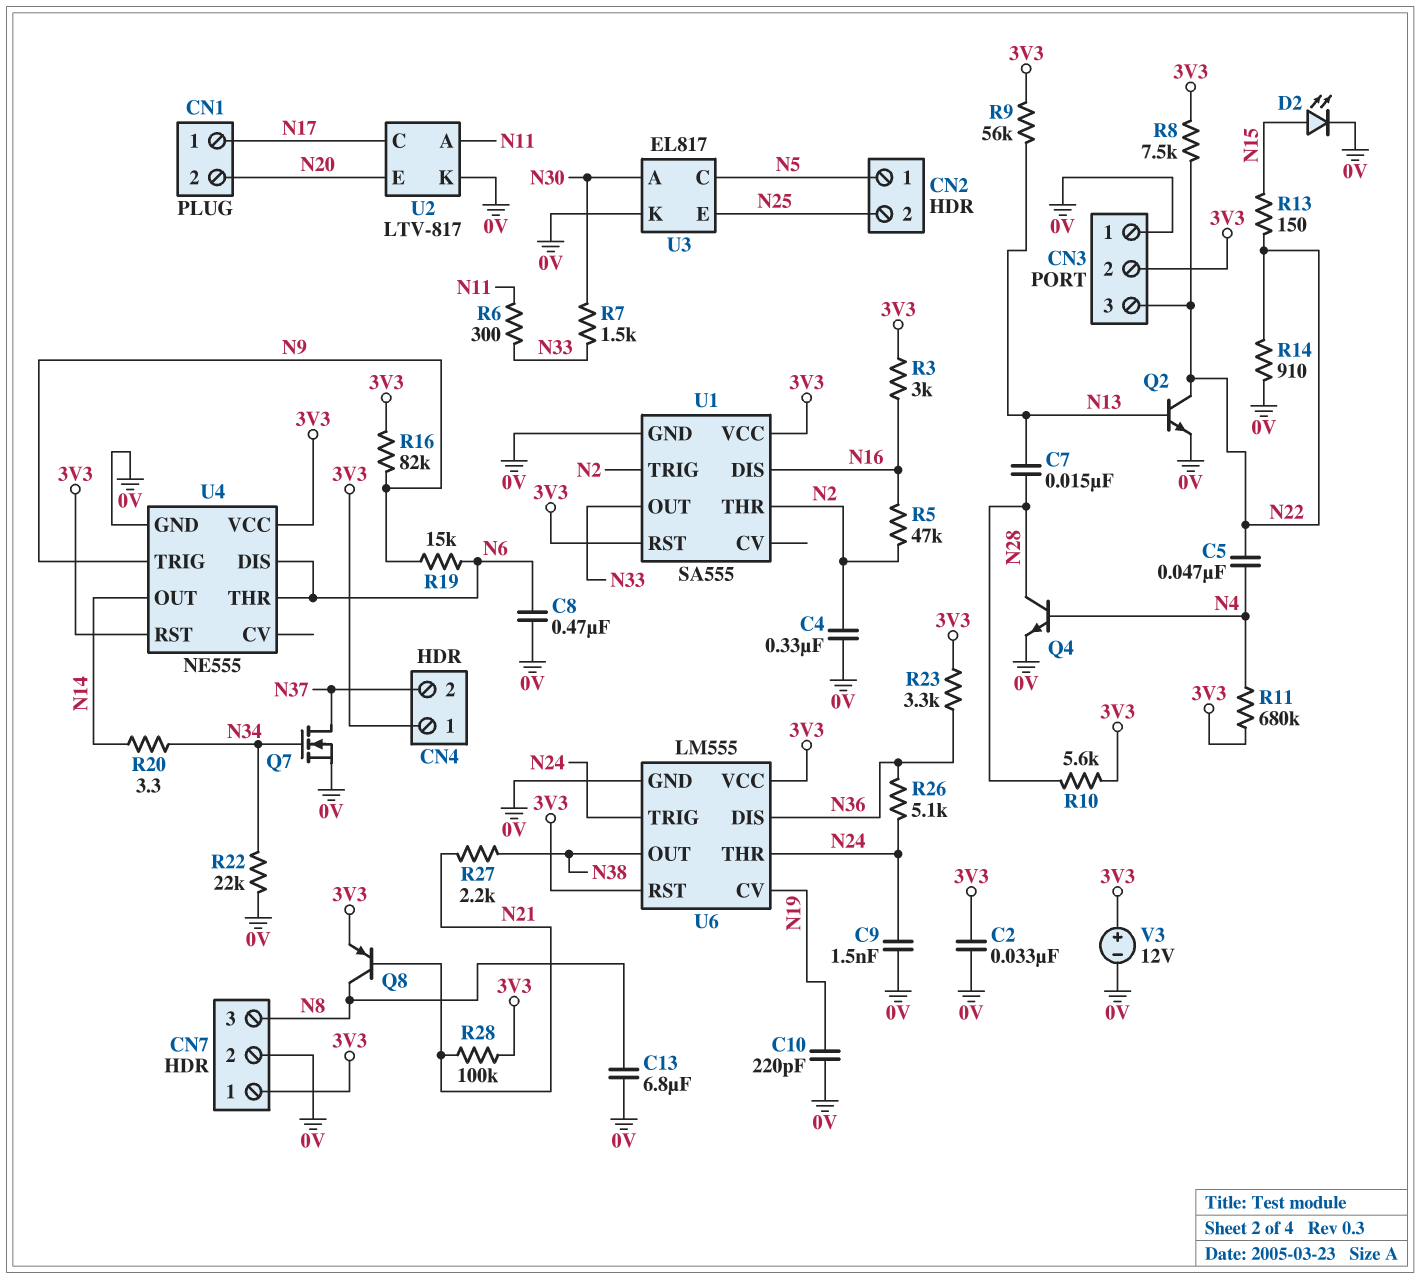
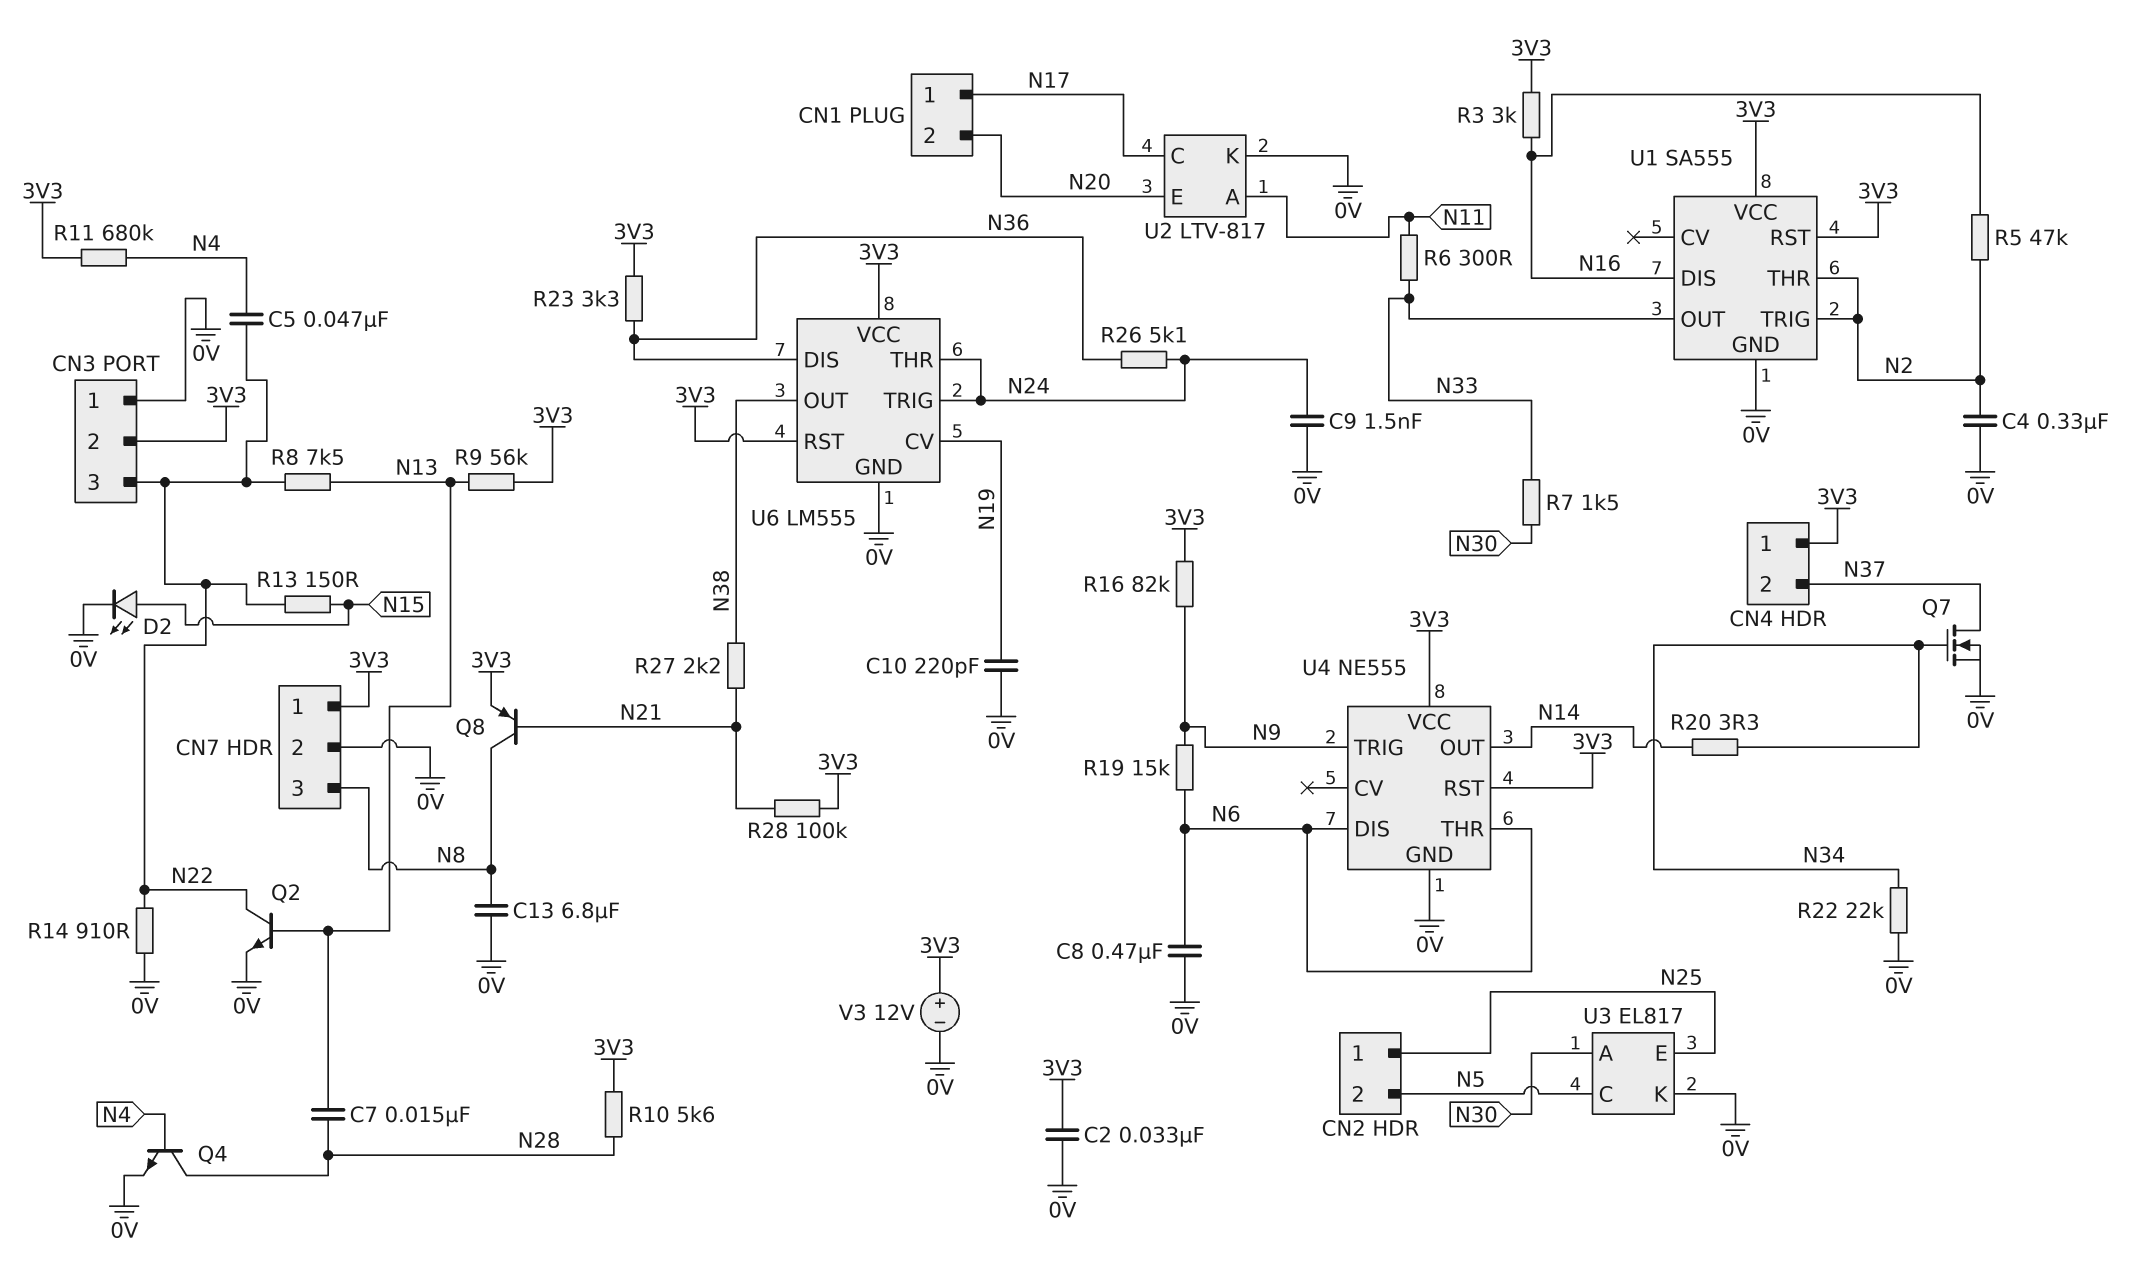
CN2 pin 1: N5 -> N25
CN2 pin 2: N25 -> N5
R8: 7.5k (3V3, N22) -> 7.5k (N13, N22)

